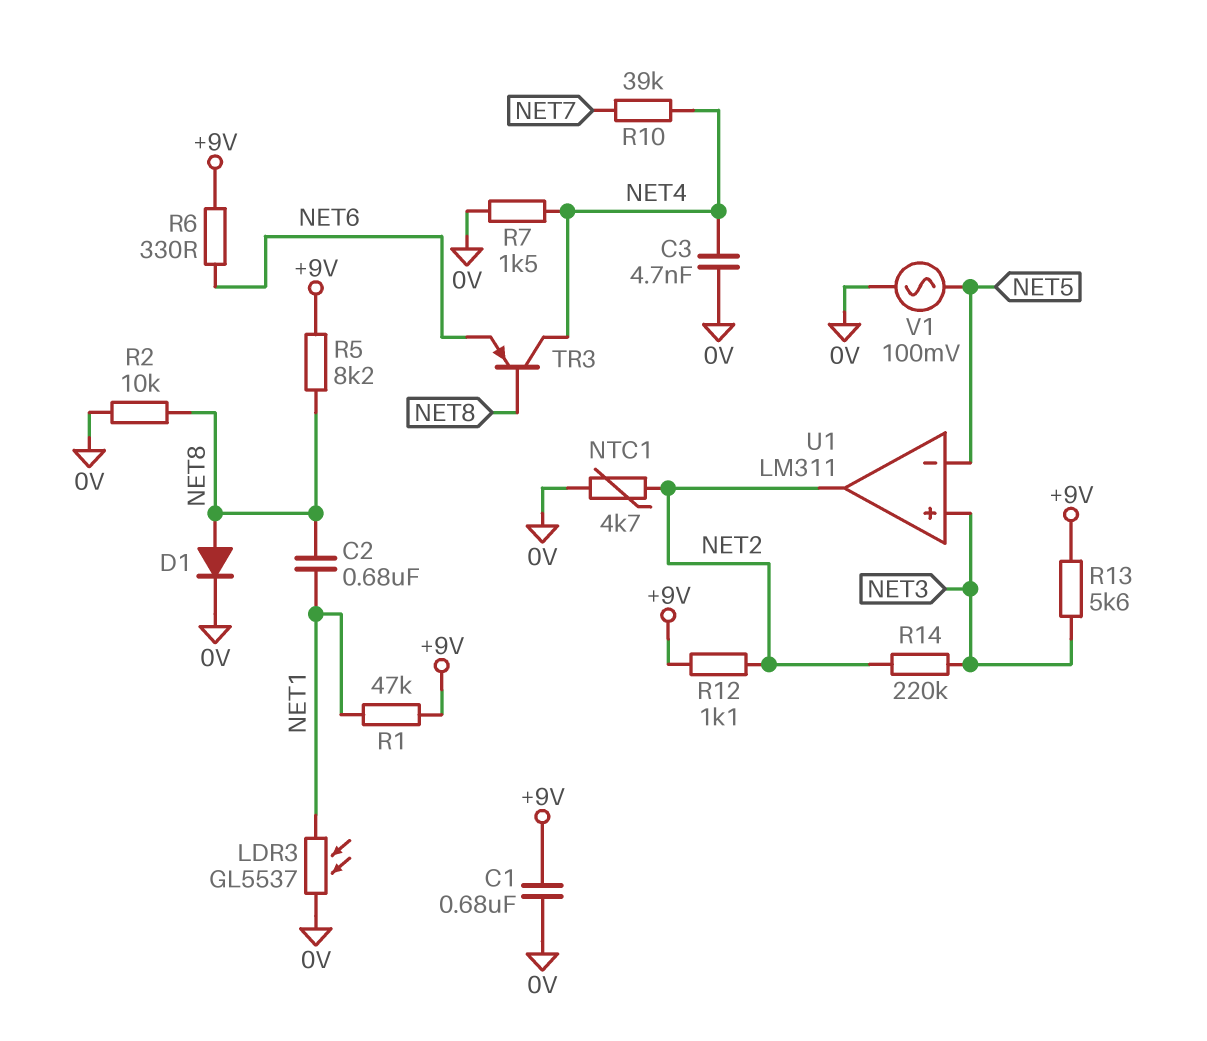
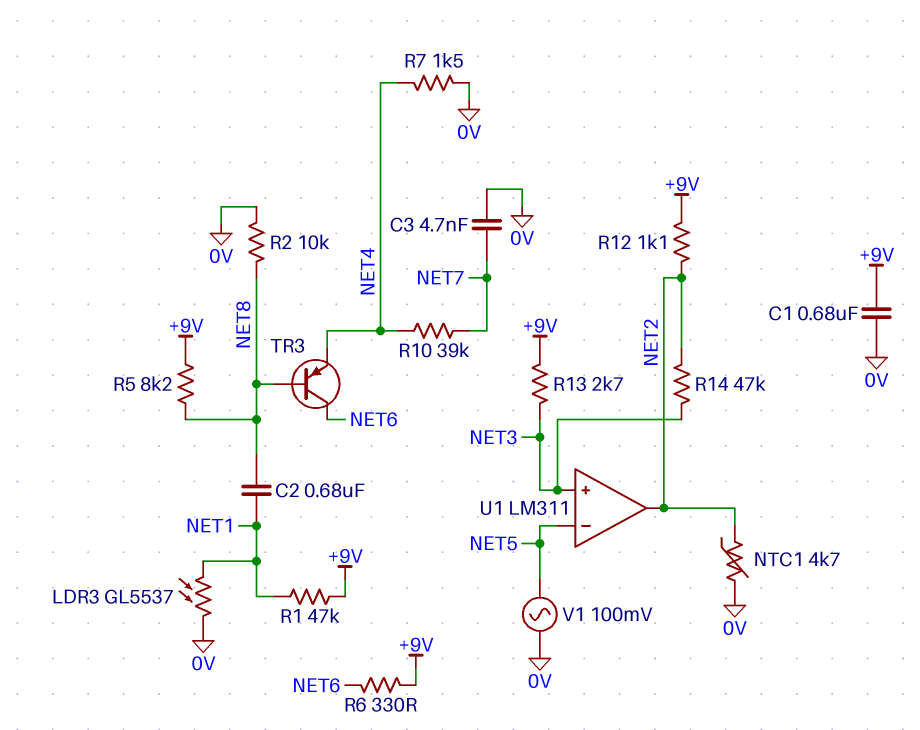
C3: 4.7nF (0V, NET4) -> 4.7nF (0V, NET7)
D1: diode (A NET8, K 0V) -> none
R13: 5.6k (+9V, NET3) -> 2.7k (+9V, NET3)
R14: 220k (NET2, NET3) -> 47k (NET2, NET3)
TR3: PNP (B NET8, C NET4, E NET6) -> PNP (B NET8, C NET6, E NET4)

